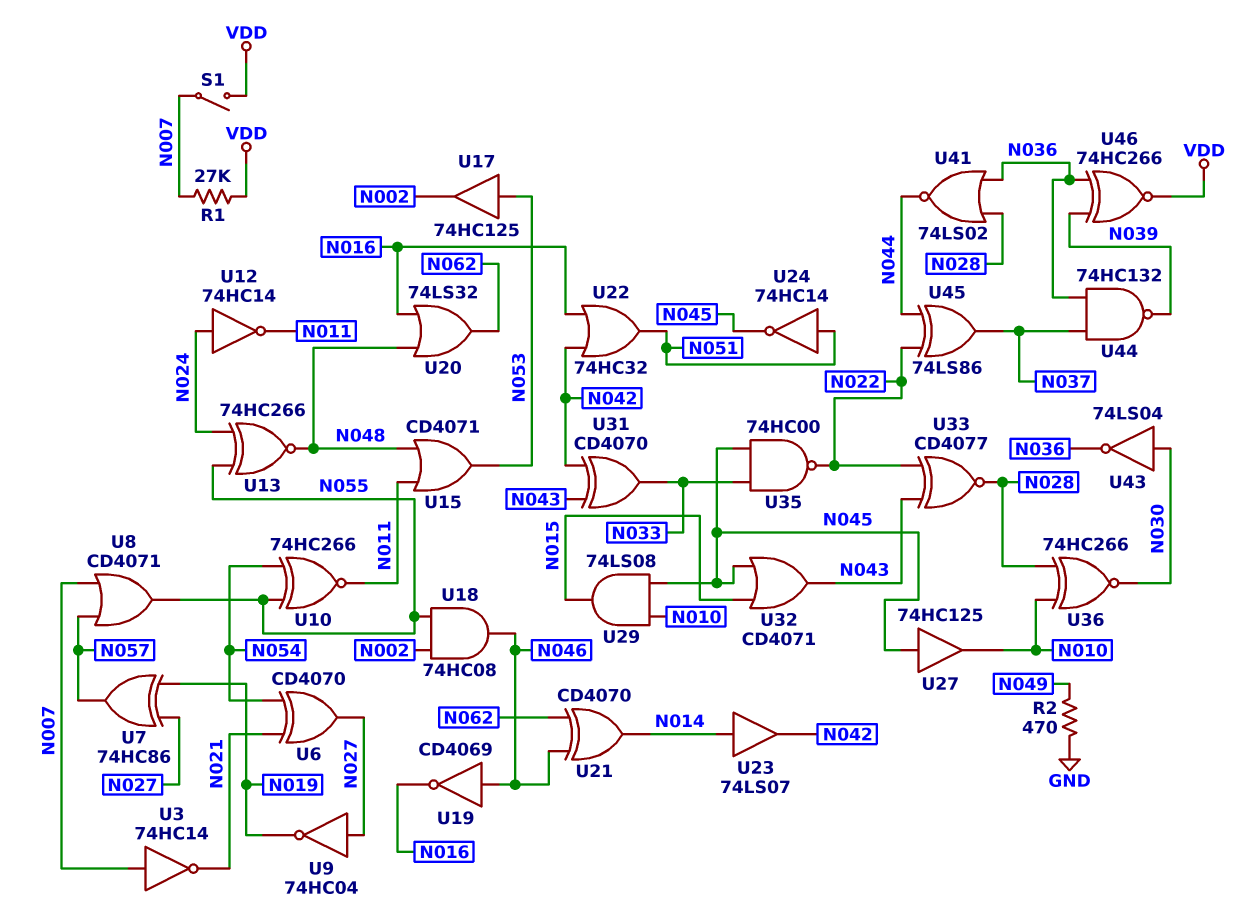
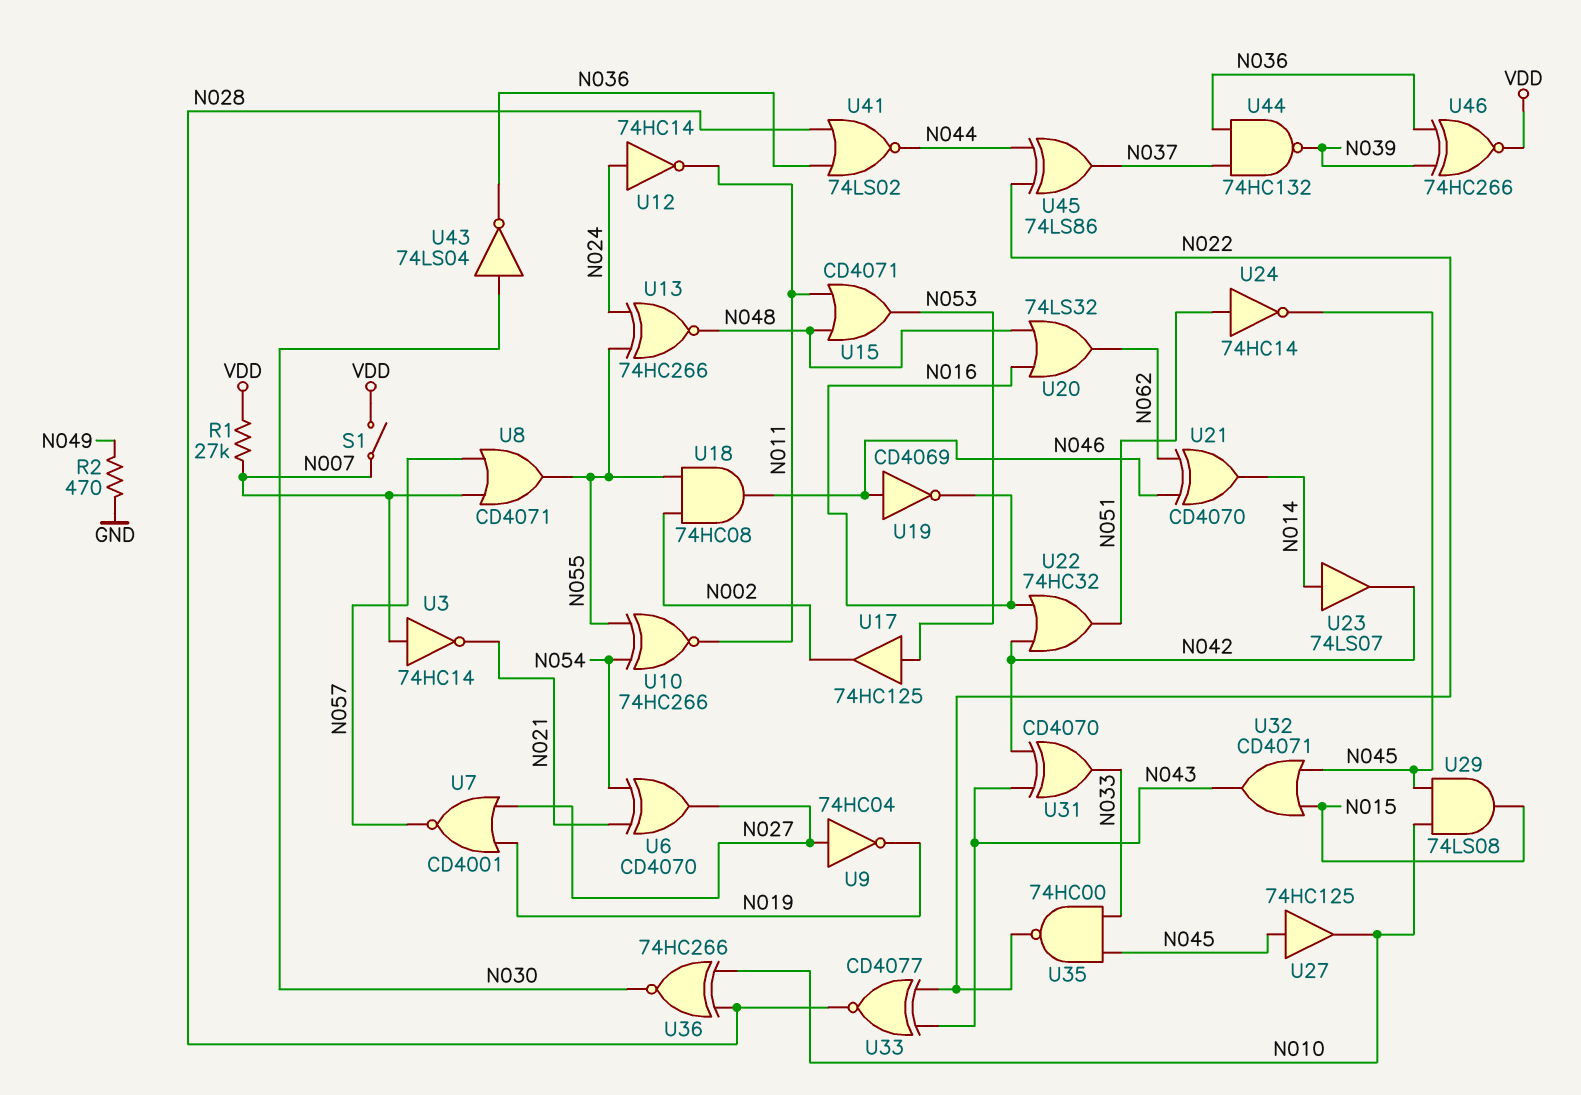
U7: XOR 74HC86 (in N019, in N027, out N057) -> NOR CD4001 (in N019, in N027, out N057)

